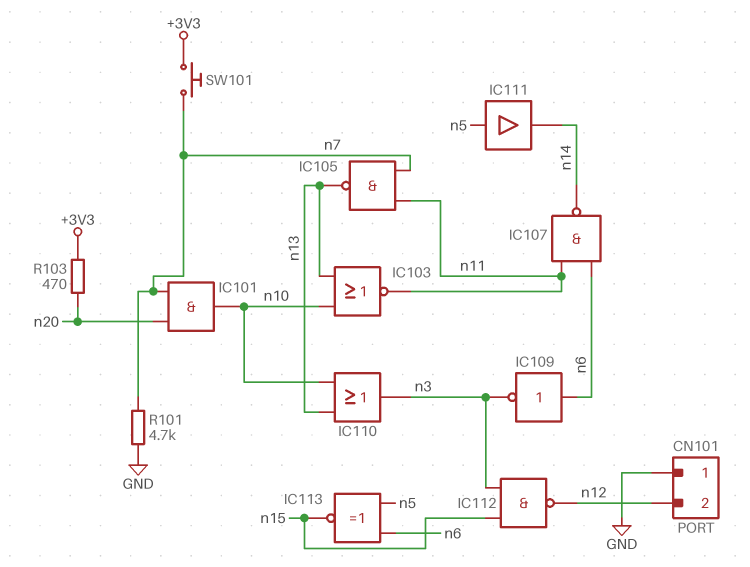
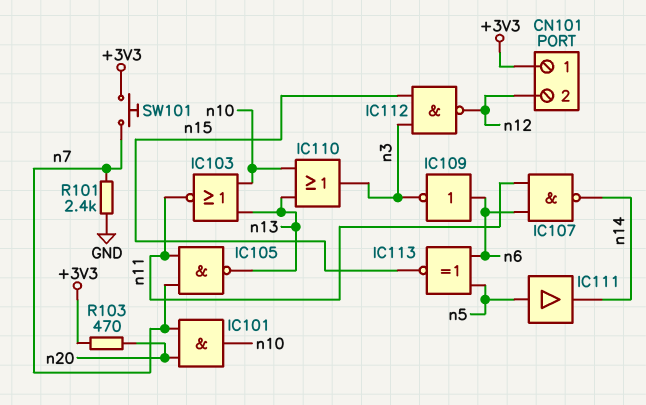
CN101 pin 1: GND -> +3V3
R101: 4.7k (GND, n7) -> 2.4k (GND, n7)

